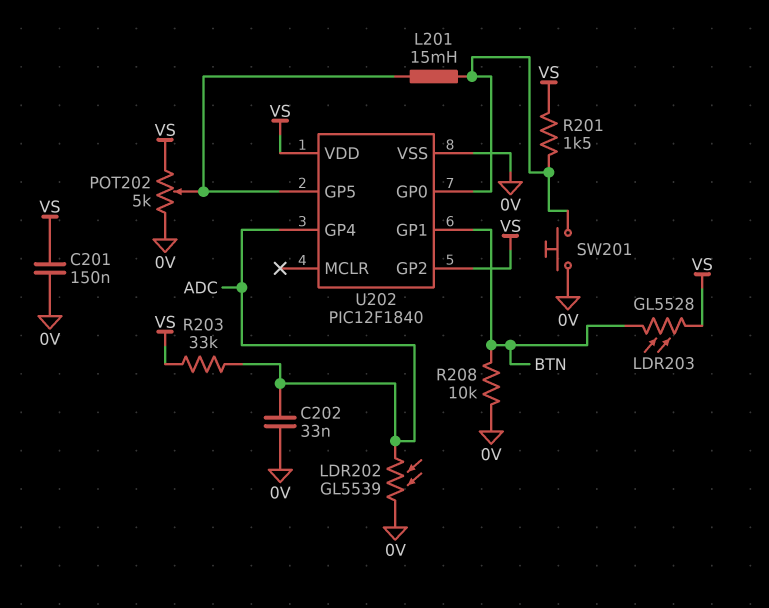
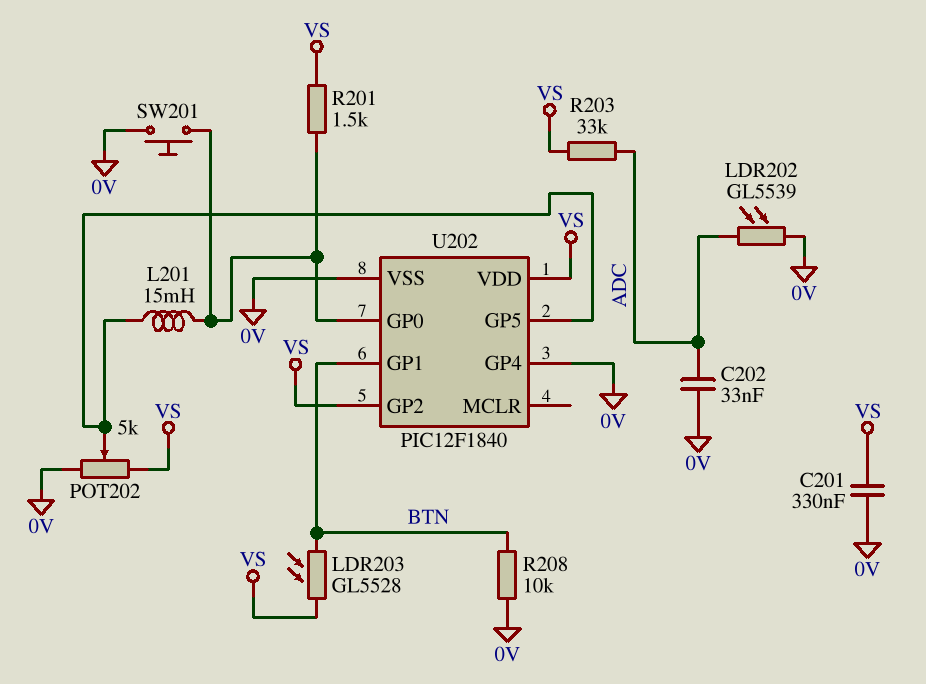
C201: 150nF (0V, VS) -> 330nF (0V, VS)
U202 pin GP4: ADC -> 0V

